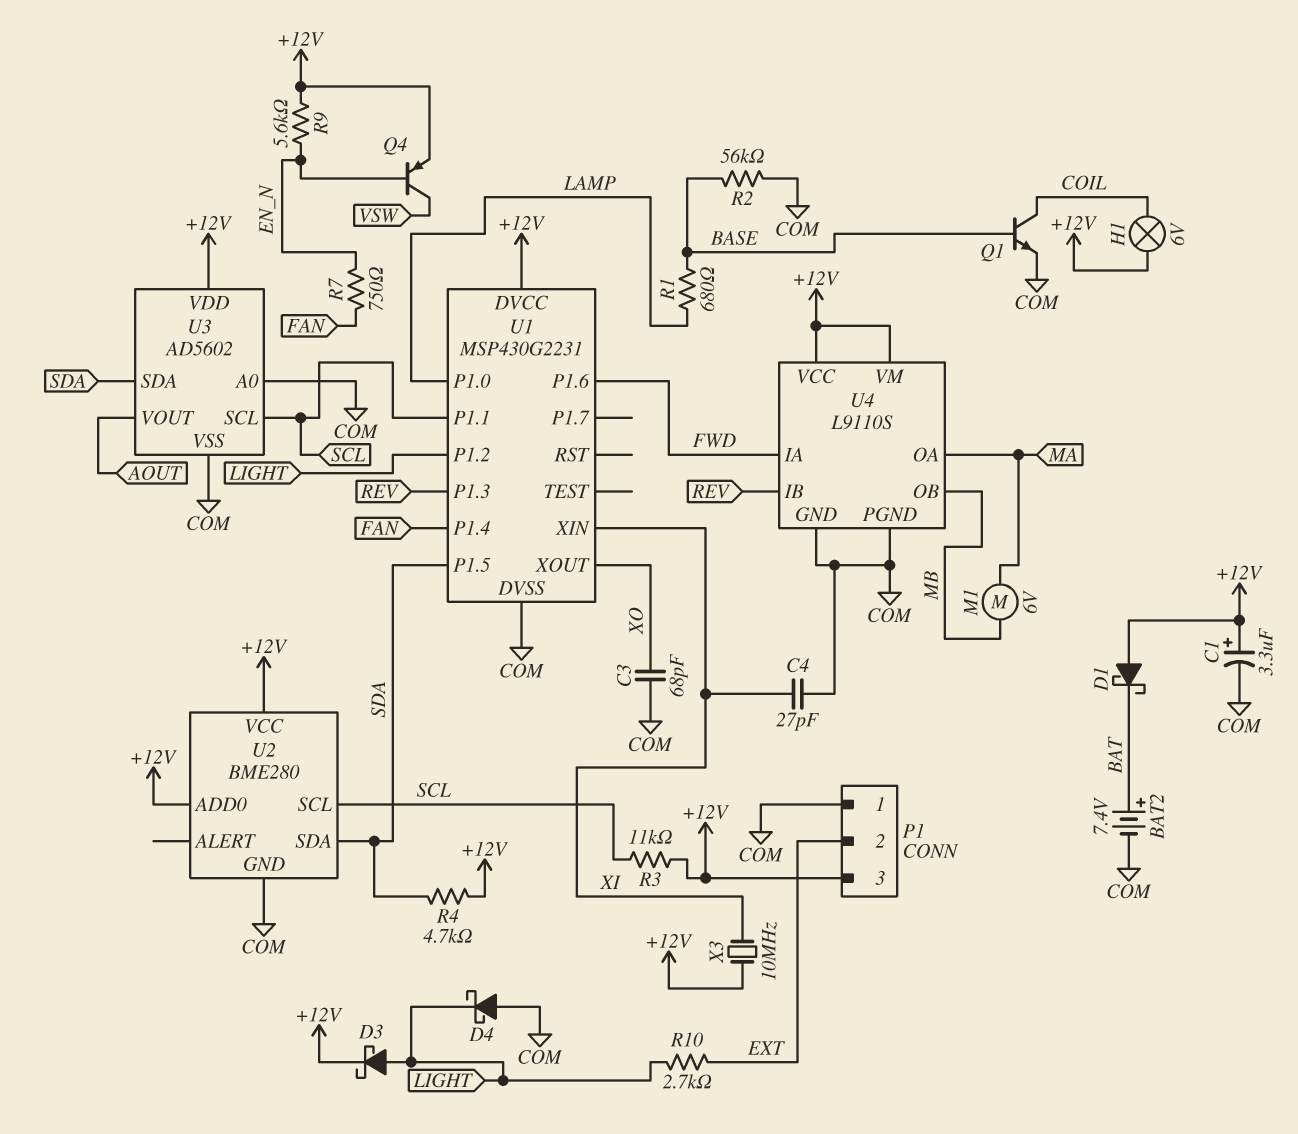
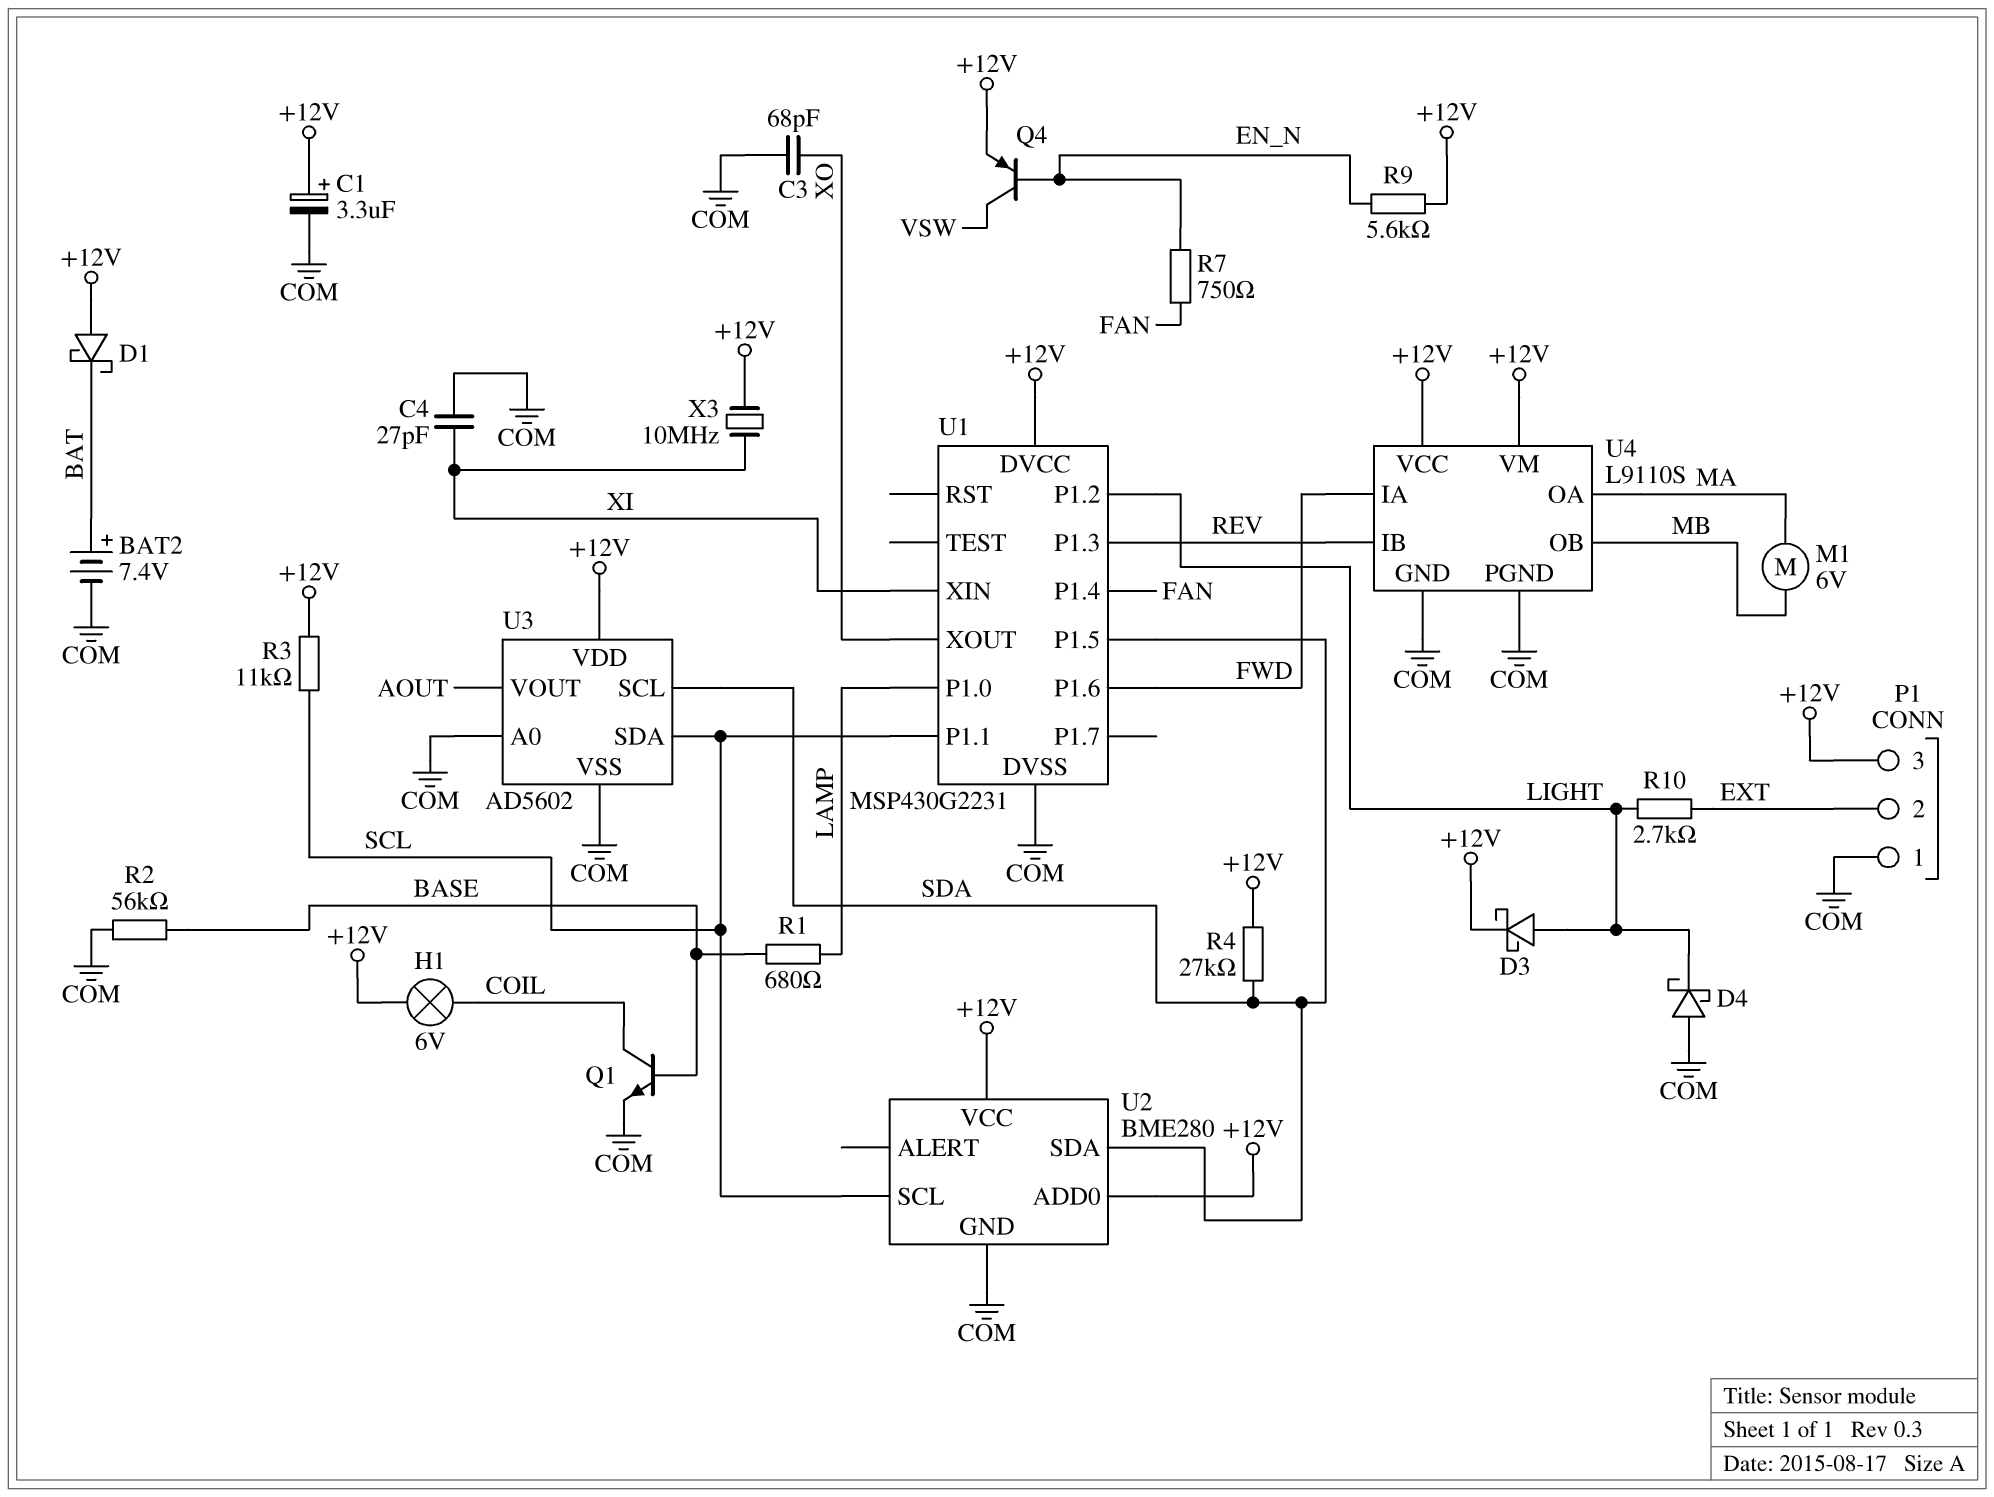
R4: 4.7k (+12V, SDA) -> 27k (+12V, SDA)
U3 pin SCL: SCL -> SDA
U3 pin SDA: SDA -> SCL

